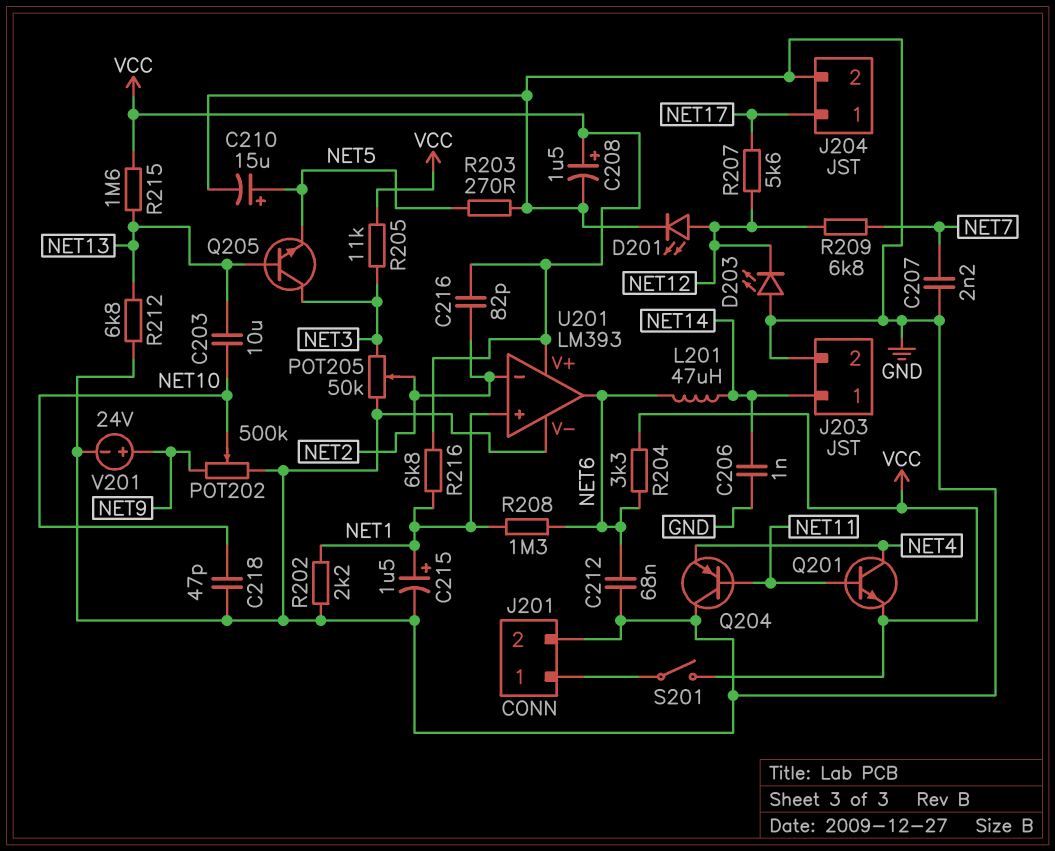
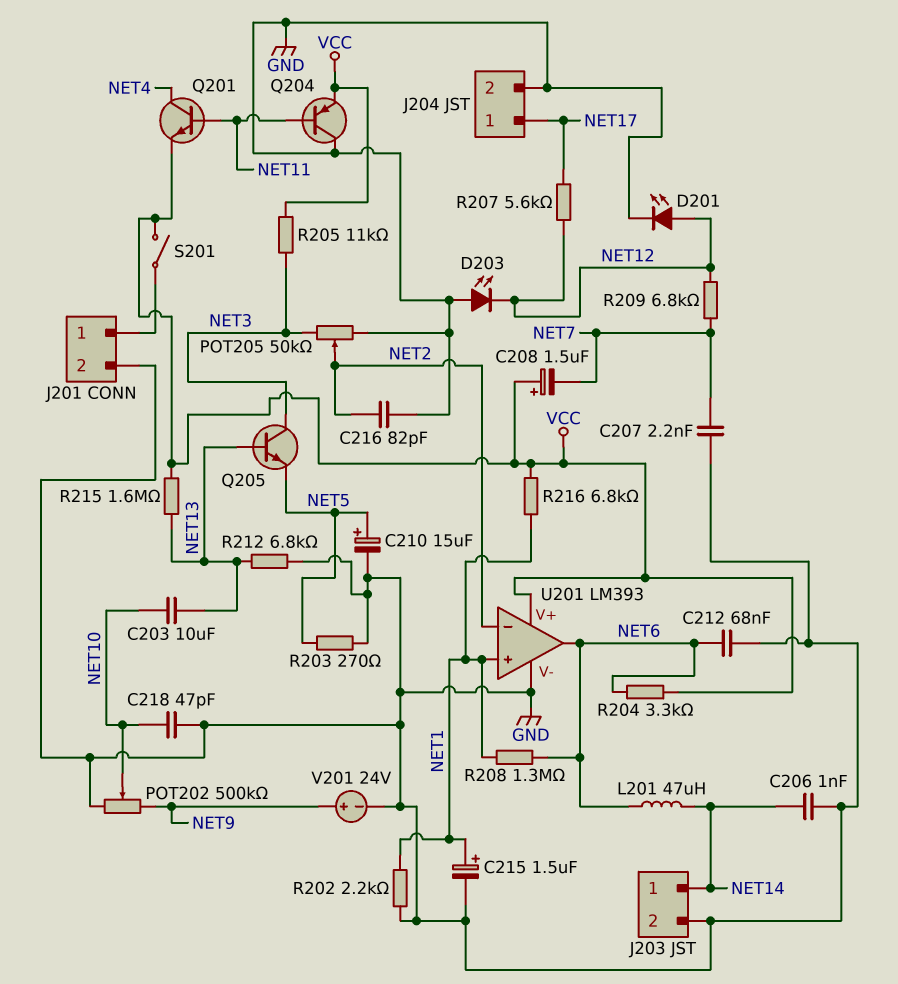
C208: 1.5uF (plus VCC, minus GND) -> 1.5uF (plus VCC, minus NET7)
C216: 82pF (NET2, VCC) -> 82pF (GND, NET2)
Q204: PNP (B NET11, C GND, E NET4) -> PNP (B NET11, C GND, E VCC)

